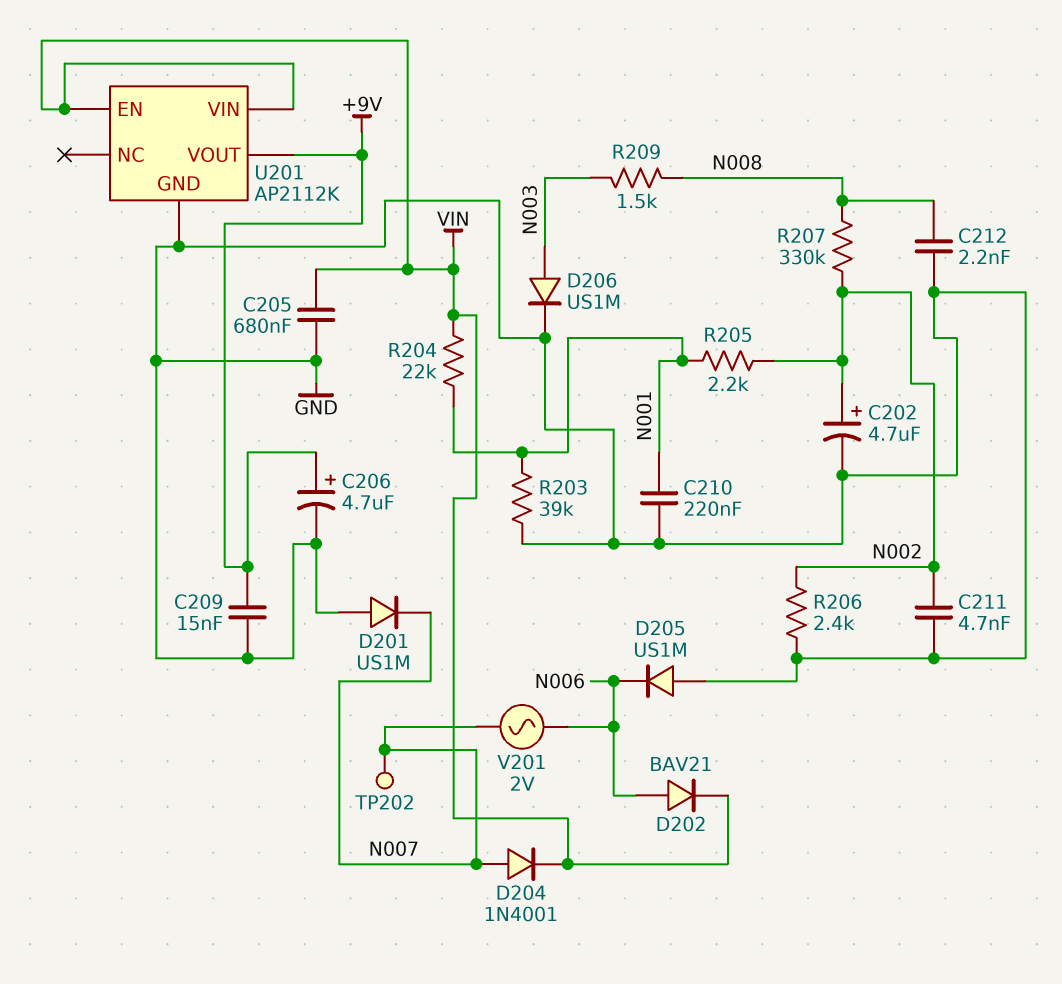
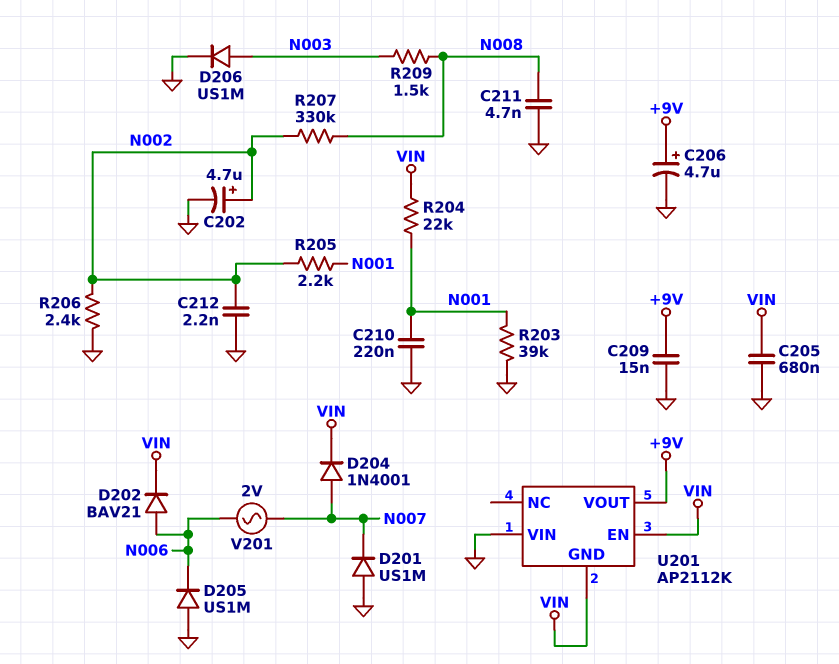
C211: 4.7nF (GND, N002) -> 4.7nF (GND, N008)
C212: 2.2nF (GND, N008) -> 2.2nF (GND, N002)
TP202: test point (N007) -> none
U201 pin GND: GND -> VIN
U201 pin VIN: VIN -> GND

